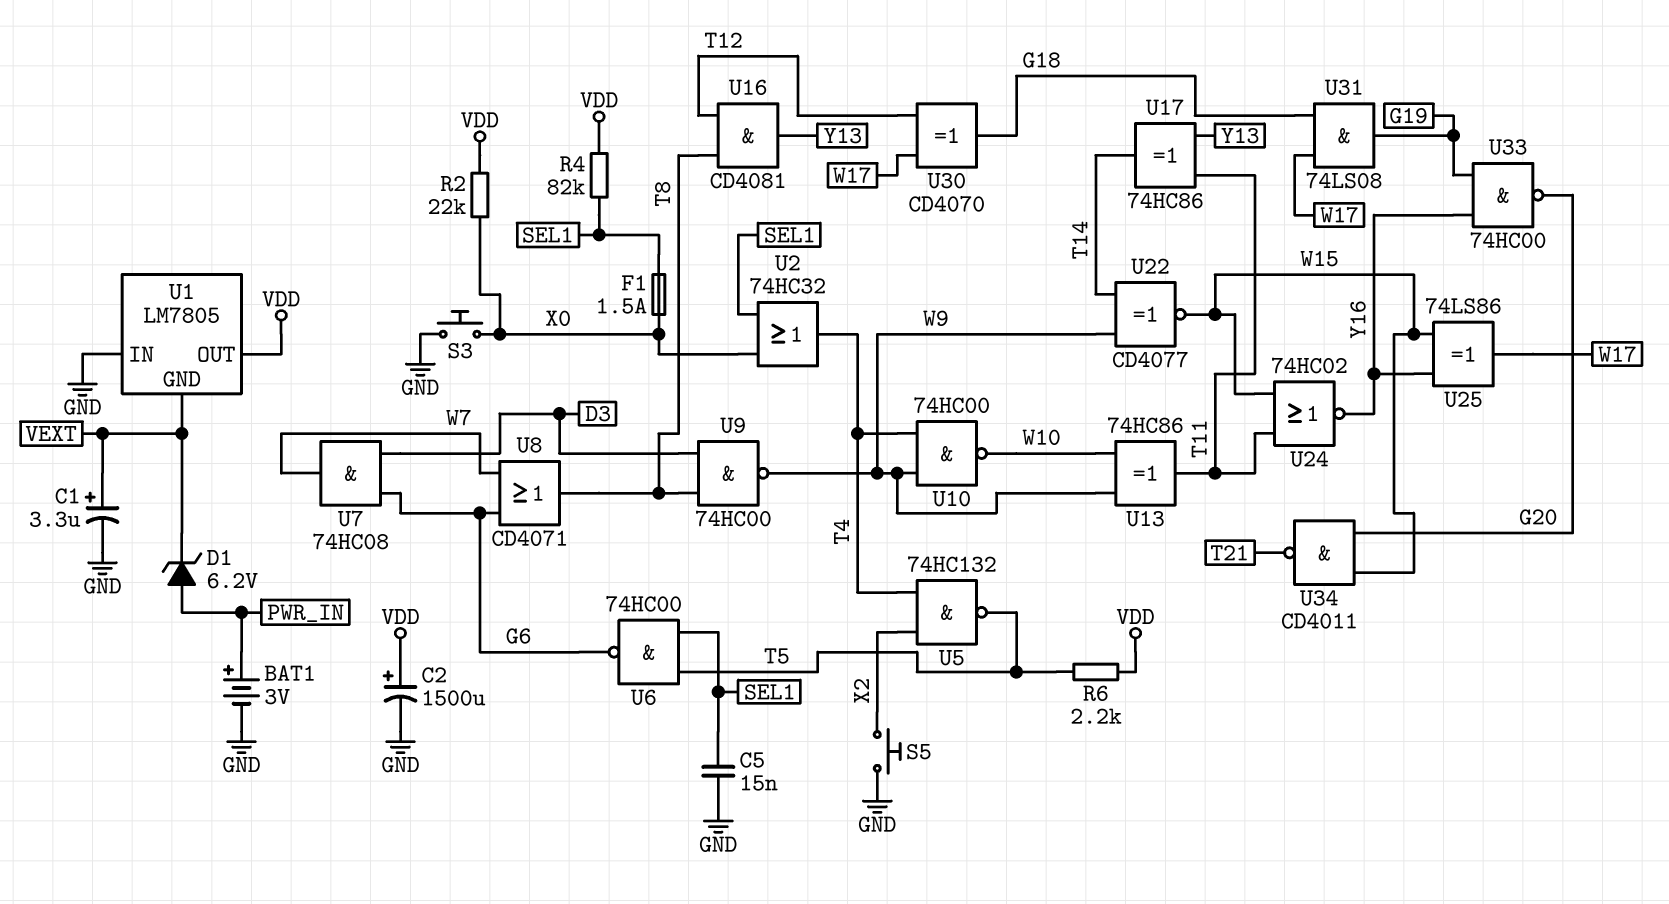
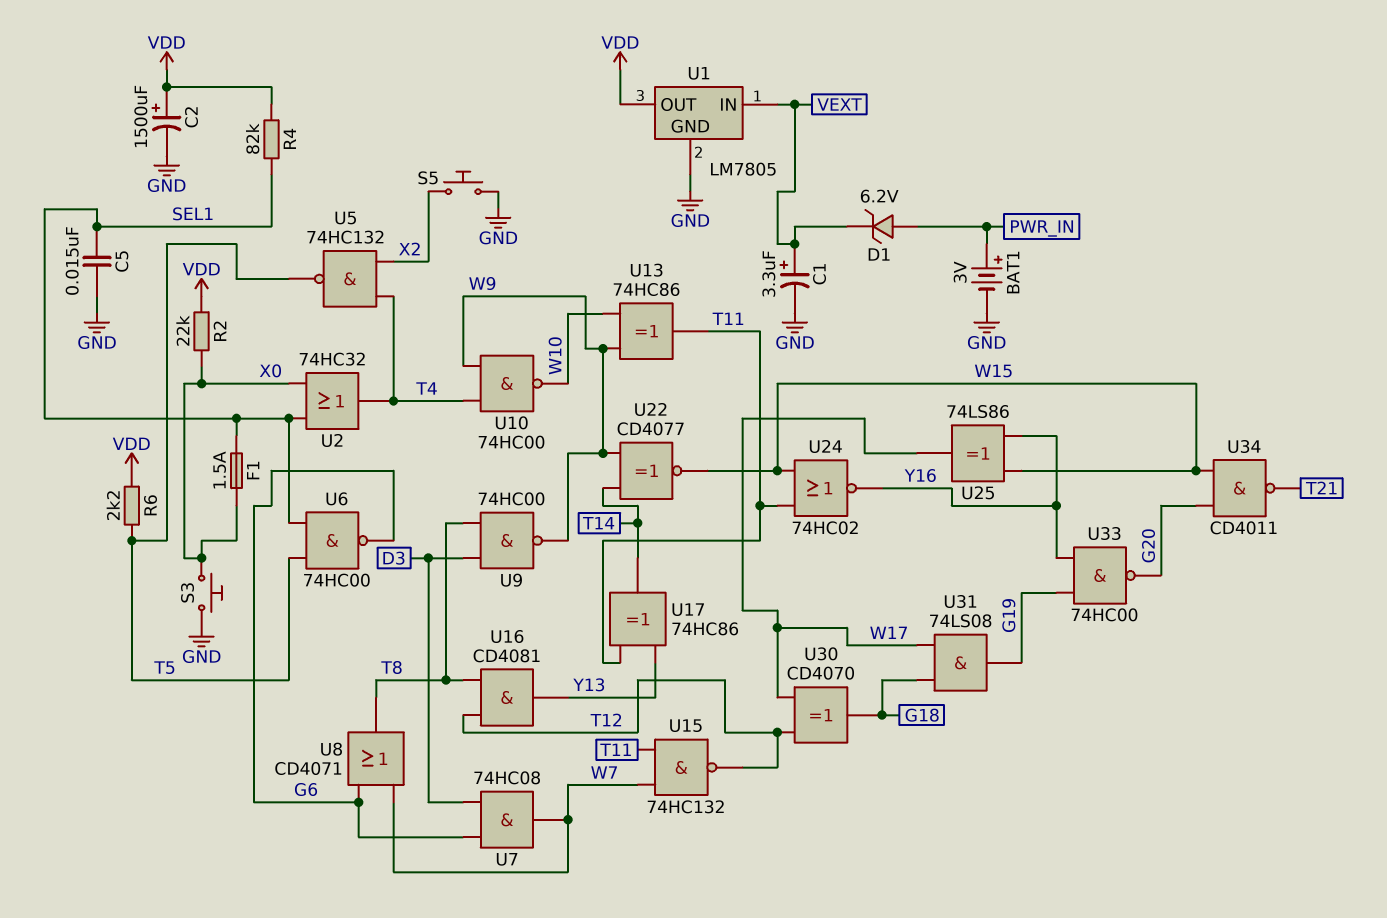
U1 pin GND: VEXT -> GND
U1 pin IN: GND -> VEXT
U15: none -> NAND 74HC132 (in T11, in W7, out T12)

